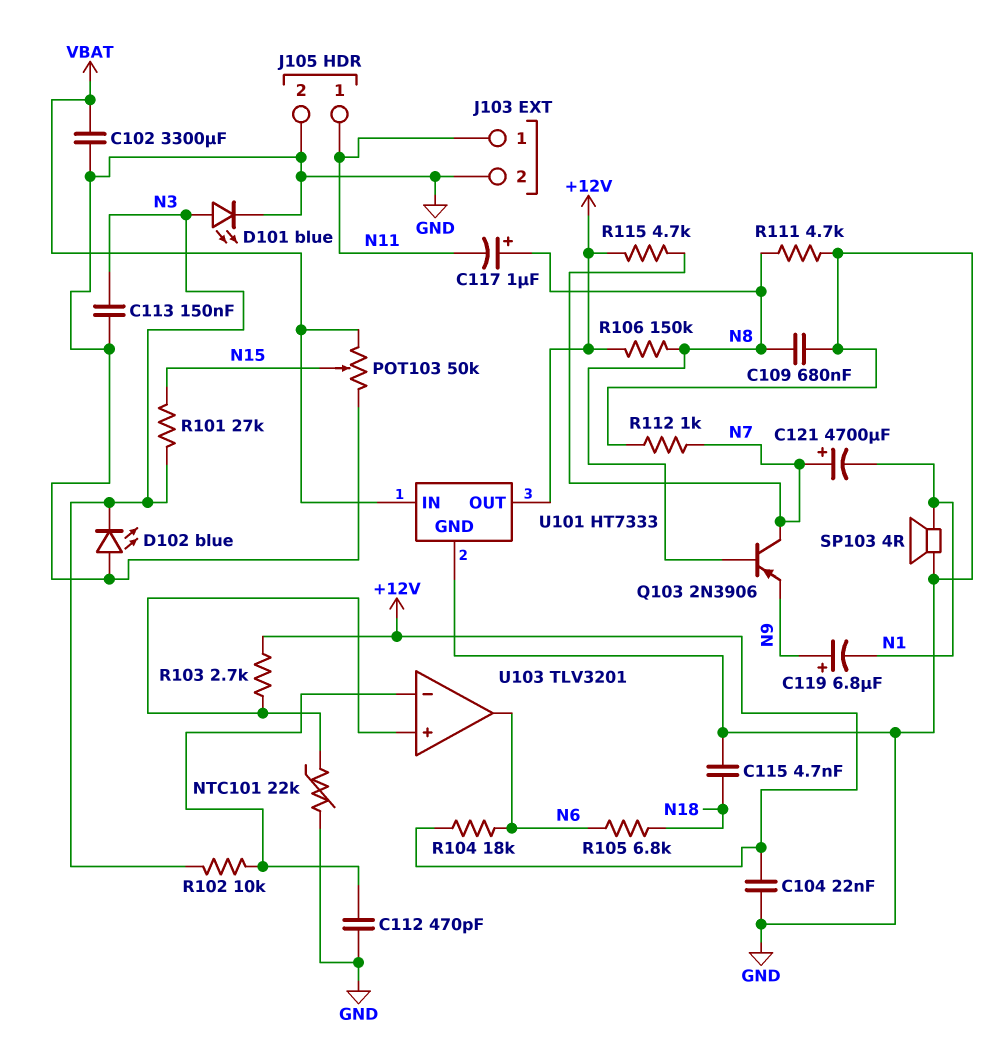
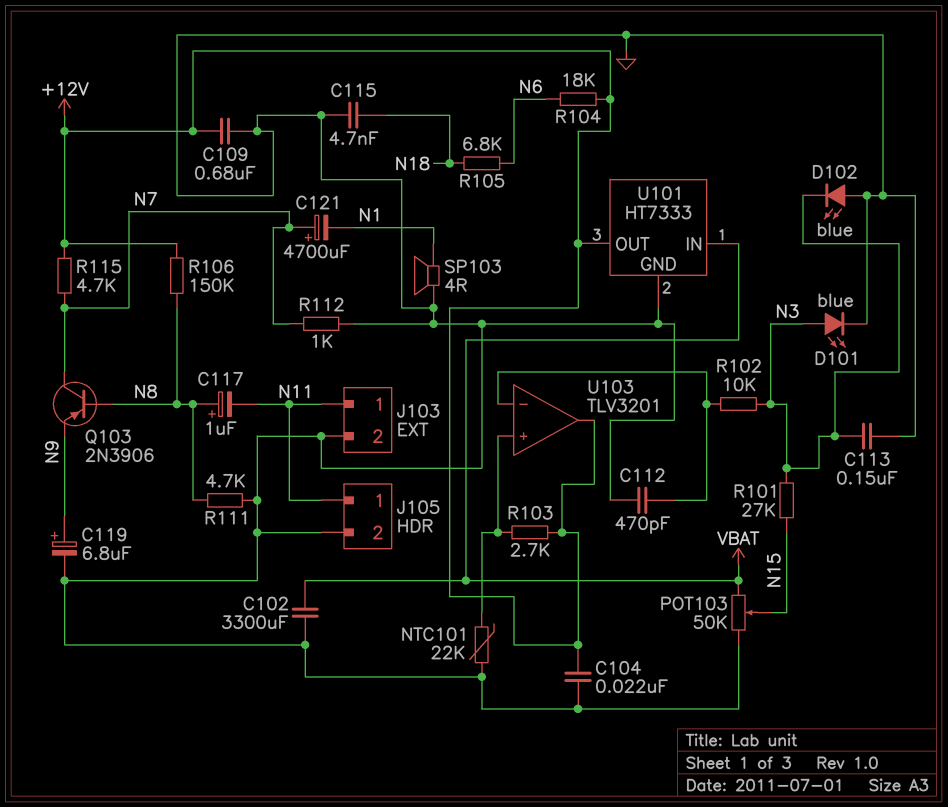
C109: 680nF (GND, N8) -> 680nF (+12V, GND)
C119: 6.8uF (plus N9, minus N1) -> 6.8uF (plus N9, minus GND)
U103 pin out: N6 -> +12V

